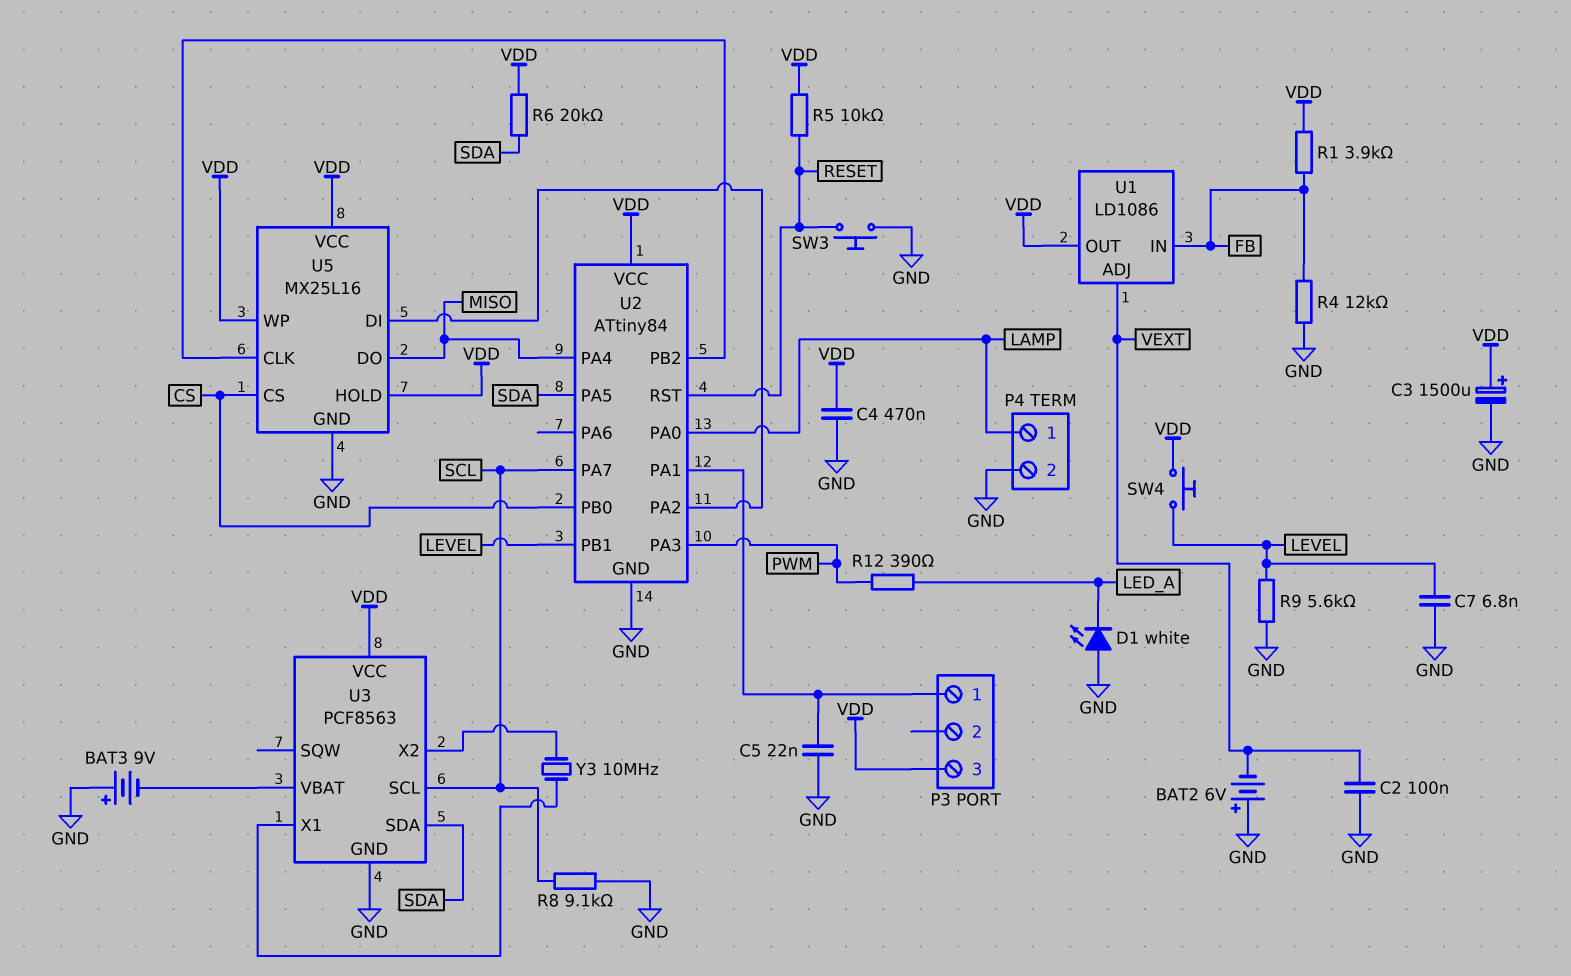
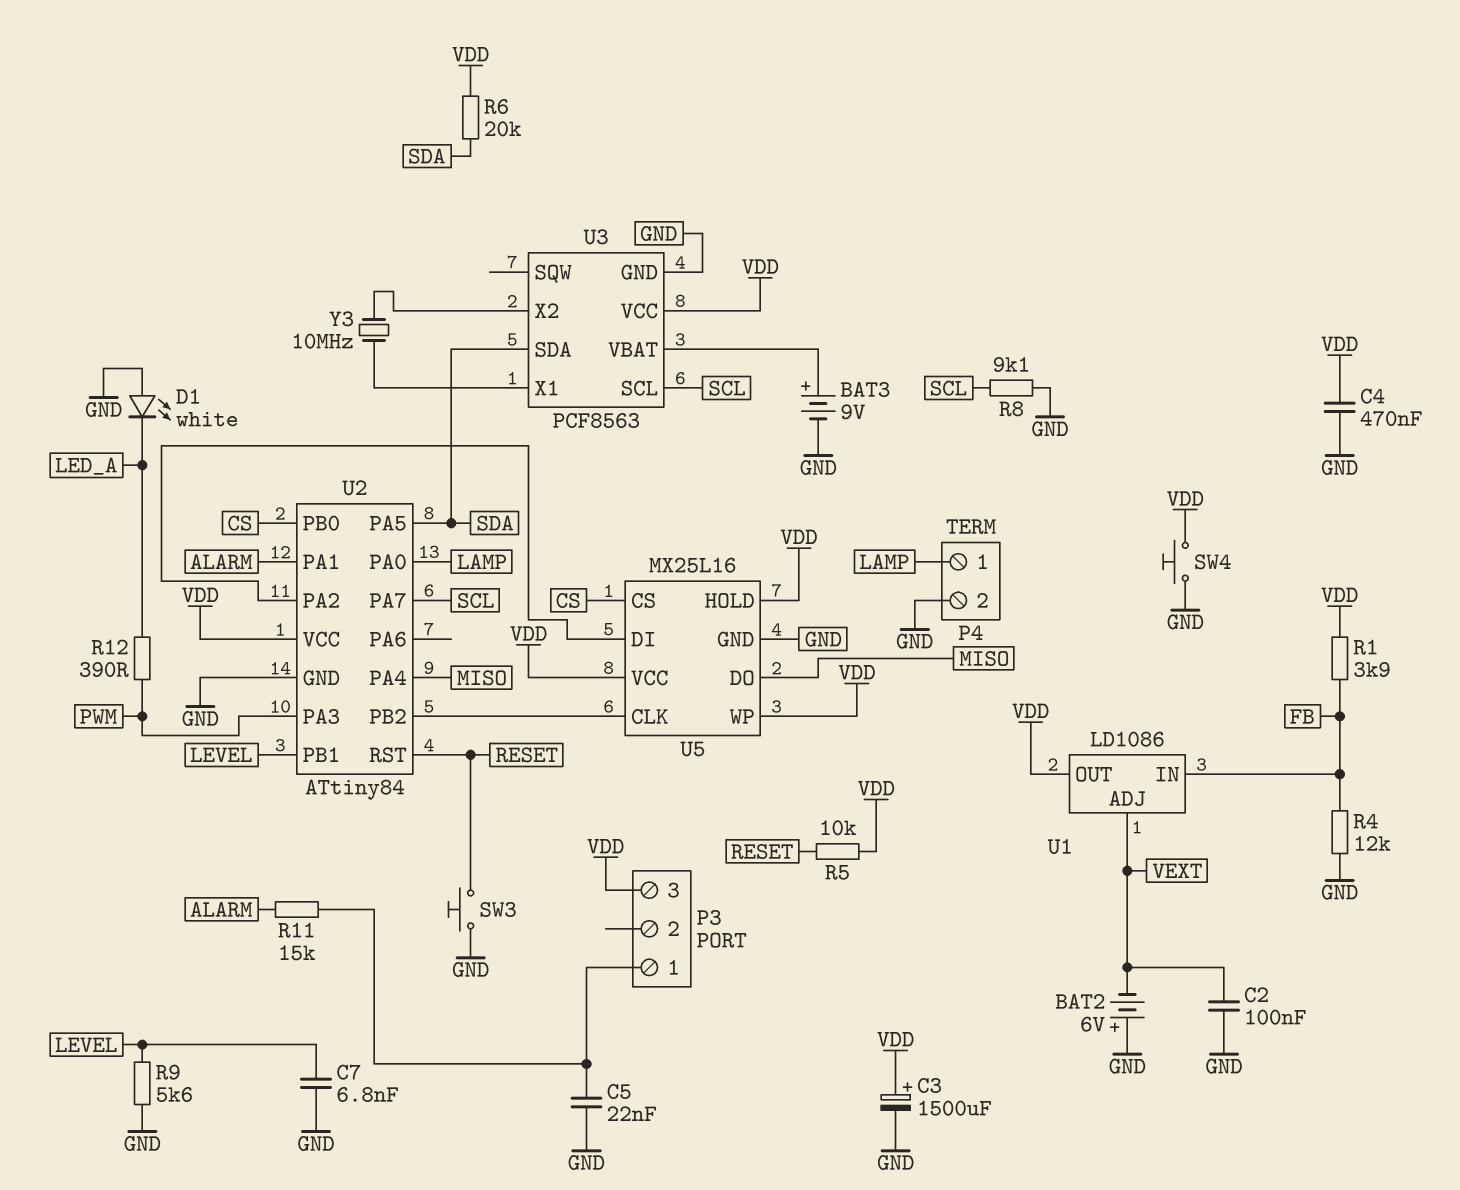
BAT3: 9V (plus GND, minus U3/VBAT) -> 9V (plus U3/VBAT, minus GND)
R11: none -> 15k (ALARM, P3/1)
SW4: button (LEVEL, VDD) -> button (GND, VDD)
U2 pin PA1: P3/1 -> ALARM

